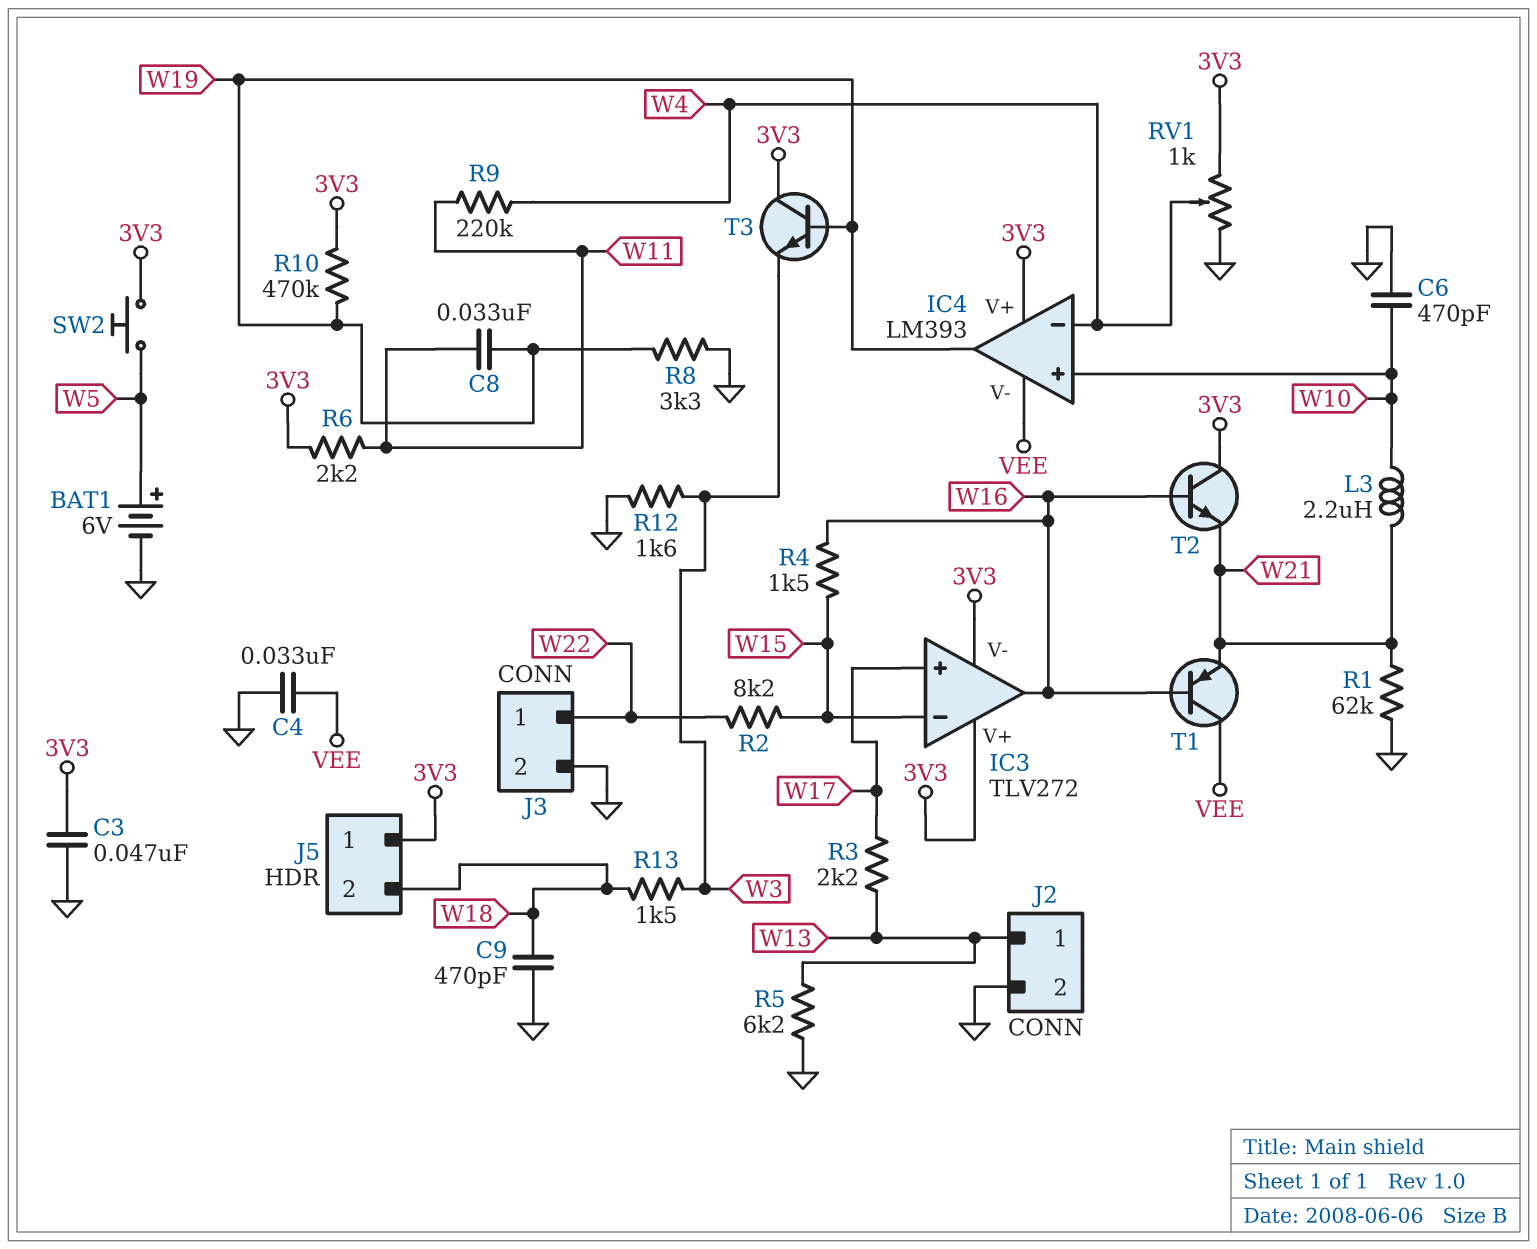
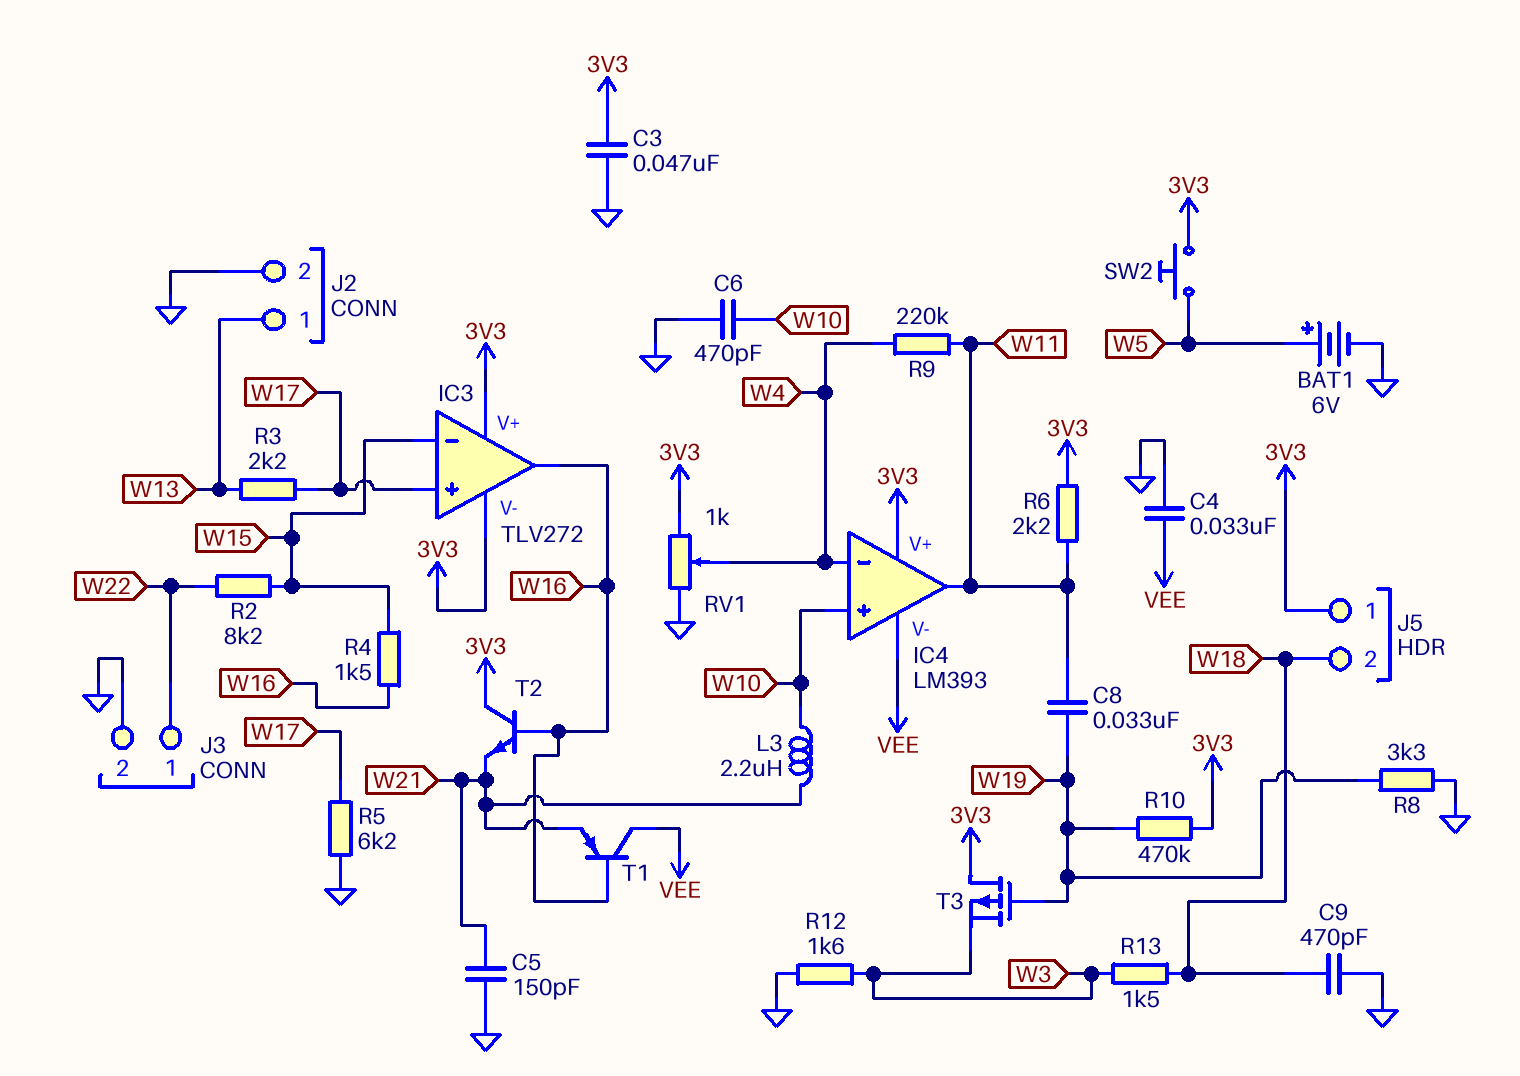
C5: none -> 150pF (GND, W21)
IC4 pin out: W19 -> W11
R1: 62k (GND, W21) -> none
R5: 6.2k (GND, W13) -> 6.2k (GND, W17)
T3: NPN (B W19, C 3V3, E W3) -> PMOS (G W19, D 3V3, S W3)

